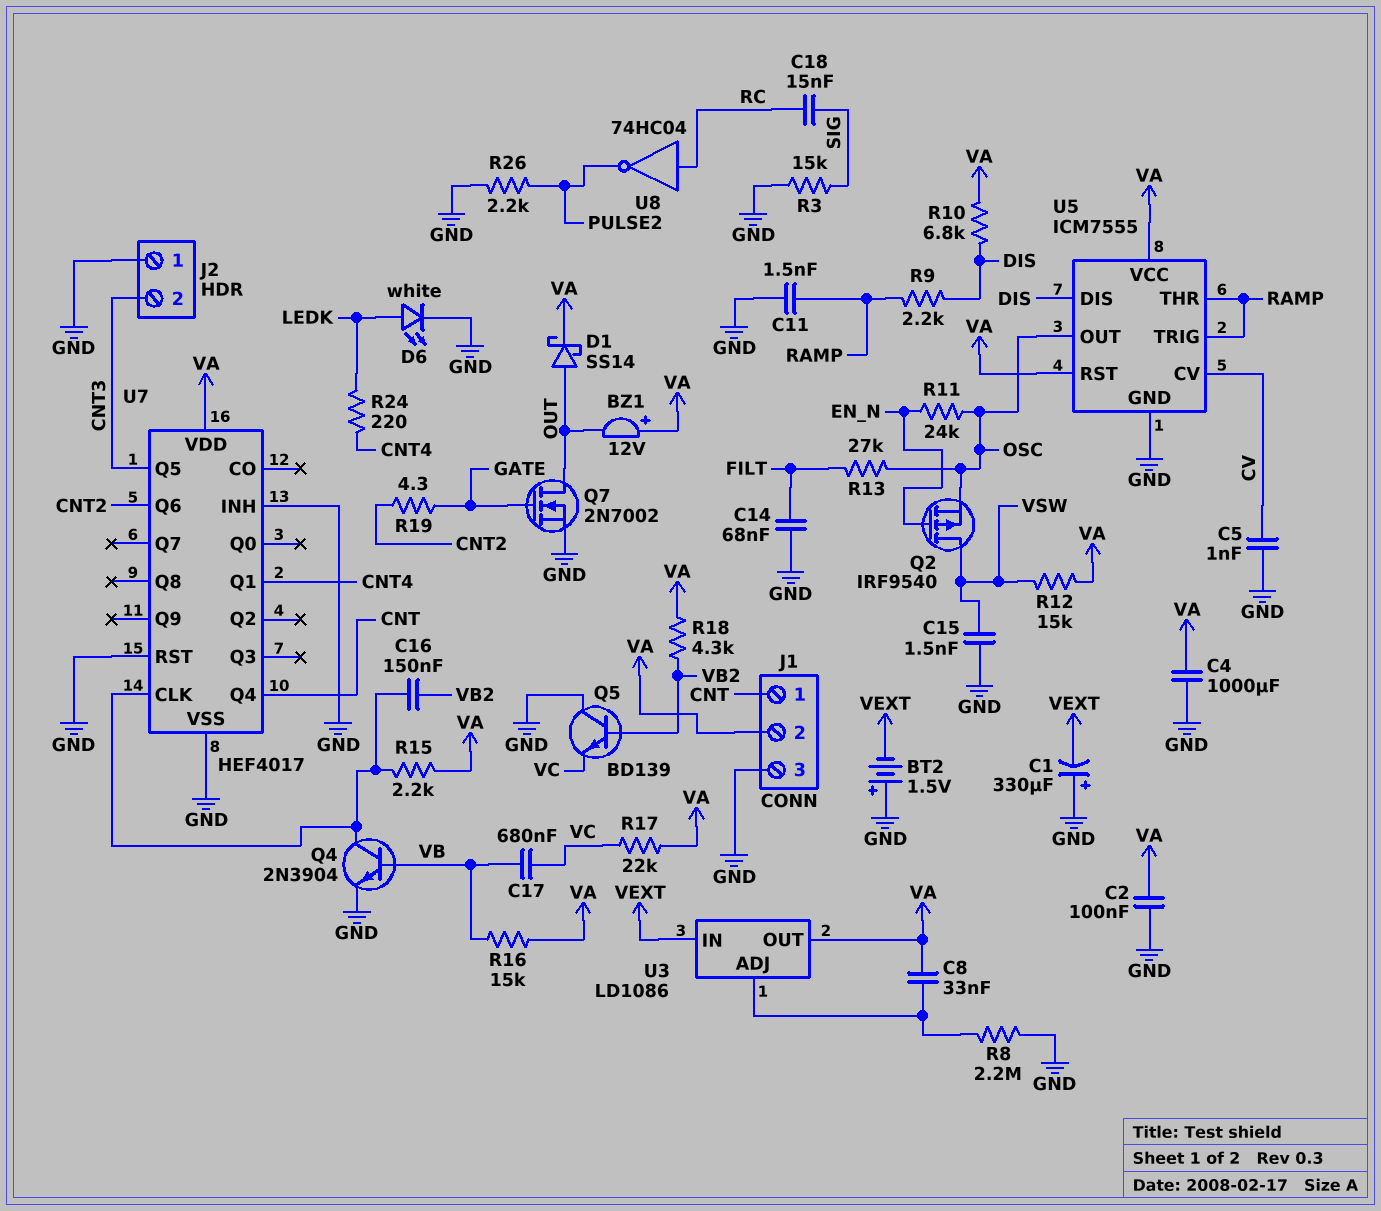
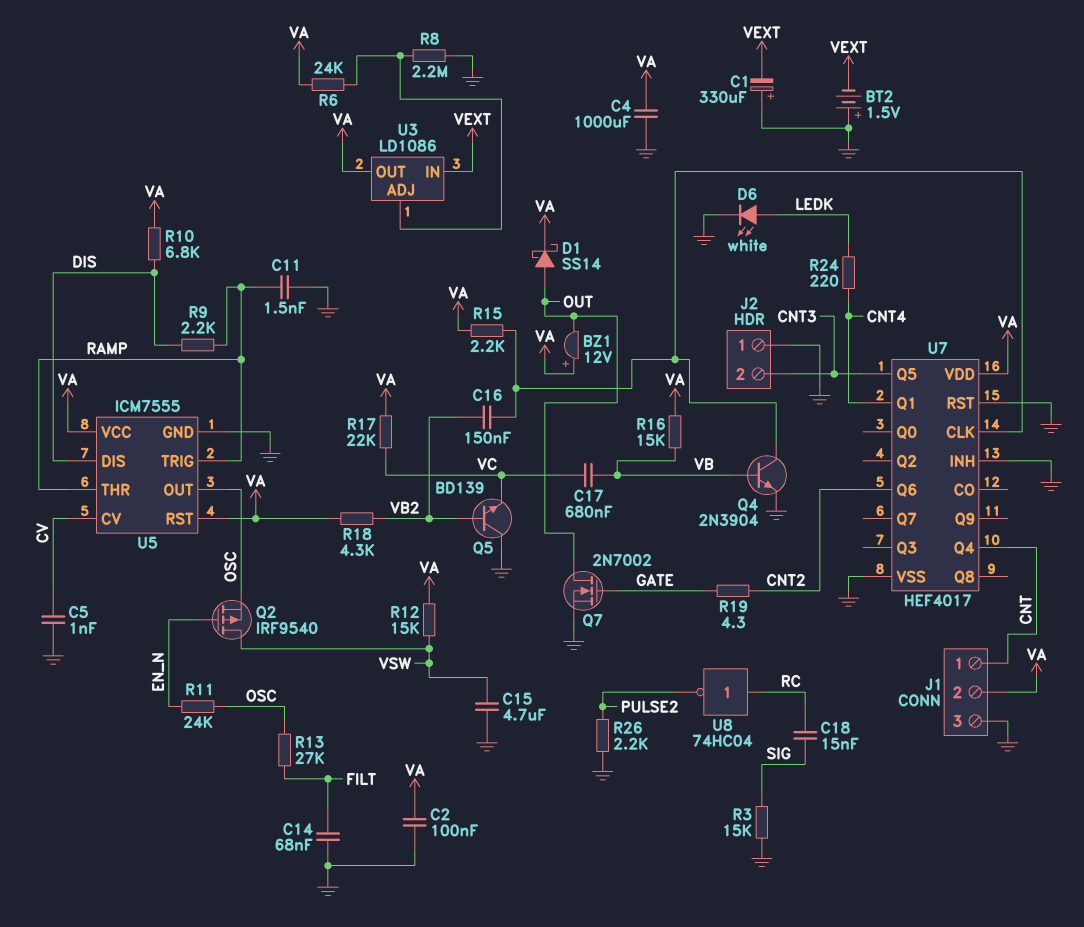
C8: 33nF (U3/ADJ, VA) -> none
C15: 1.5nF (GND, VSW) -> 4.7uF (GND, VSW)
R6: none -> 24k (U3/ADJ, VA)

